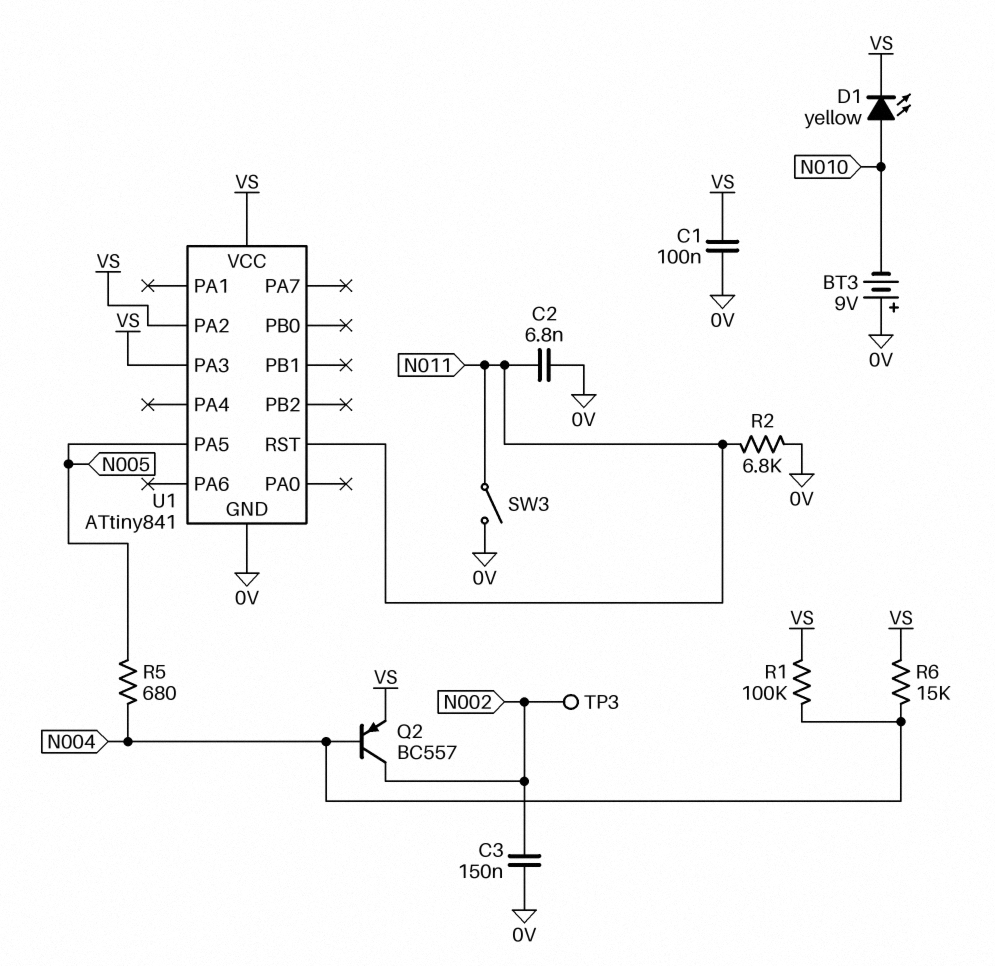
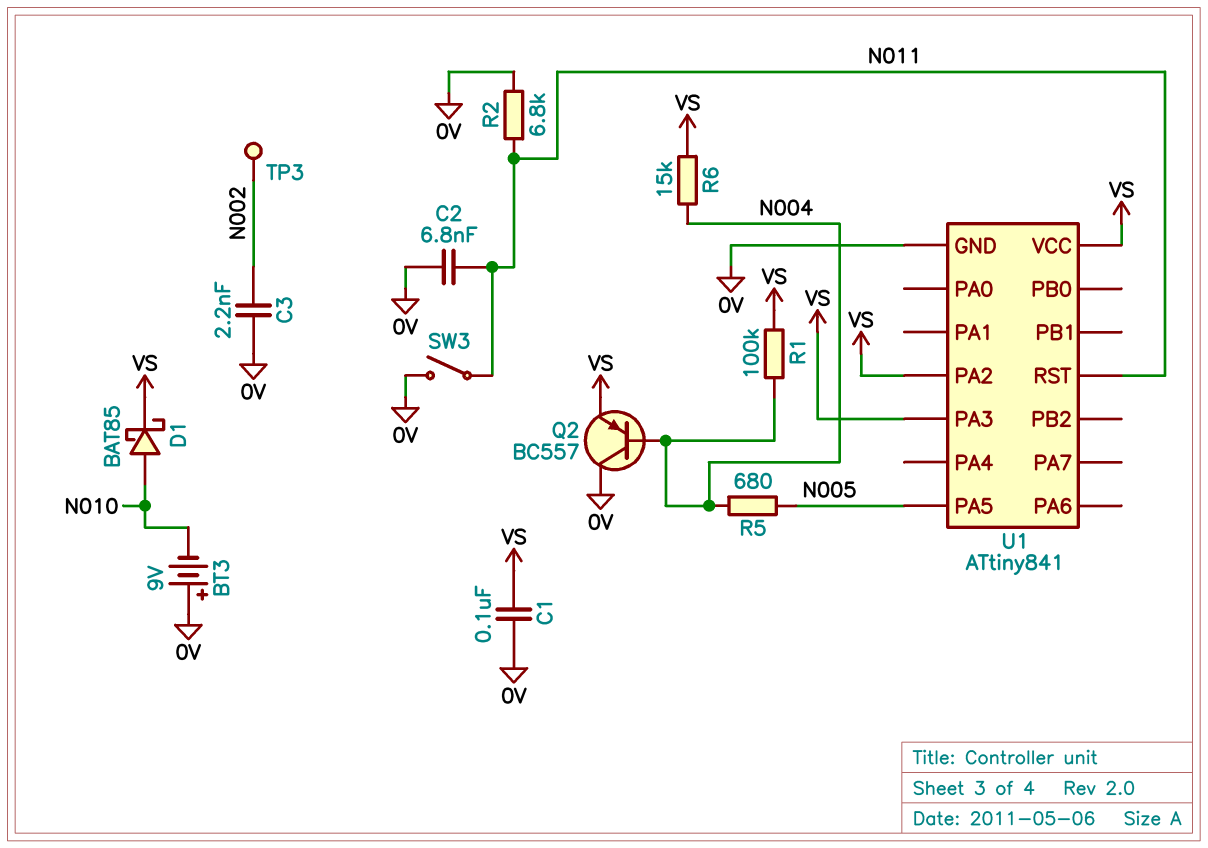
C3: 150nF (0V, N002) -> 2.2nF (0V, N002)
D1: LED yellow (A N010, K VS) -> schottky BAT85 (A N010, K VS)
Q2: PNP BC557 (B N004, C N002, E VS) -> PNP BC557 (B N004, C 0V, E VS)

